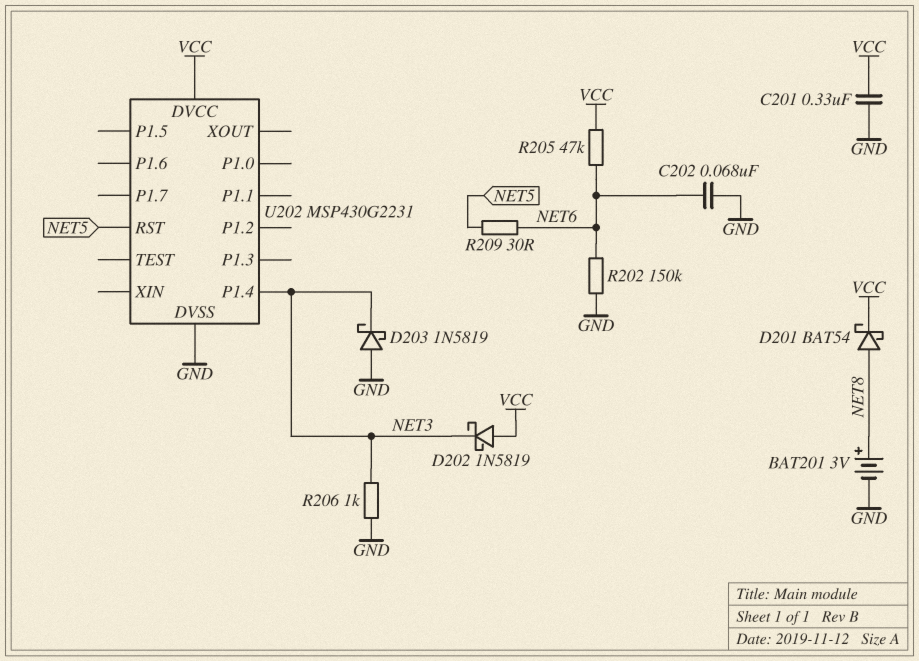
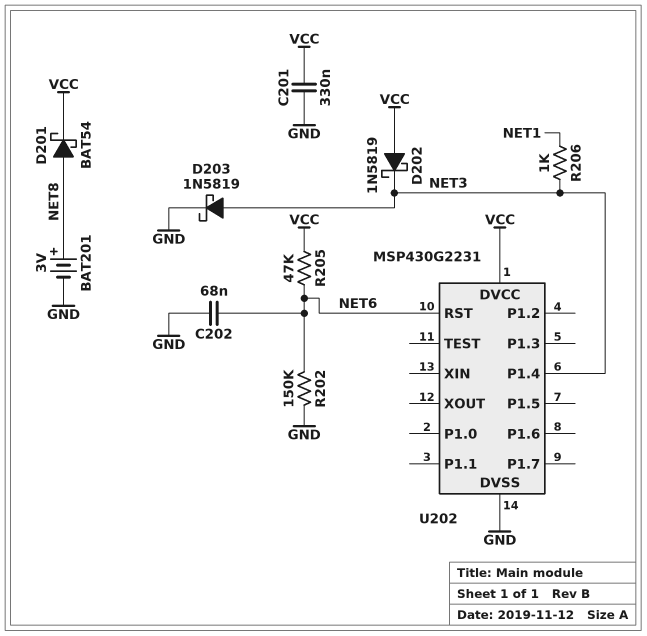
D203: schottky 1N5819 (A GND, K NET3) -> schottky 1N5819 (A NET3, K GND)
R206: 1k (GND, NET3) -> 1k (NET1, NET3)
R209: 30 (NET5, NET6) -> none
U202 pin RST: NET5 -> NET6

